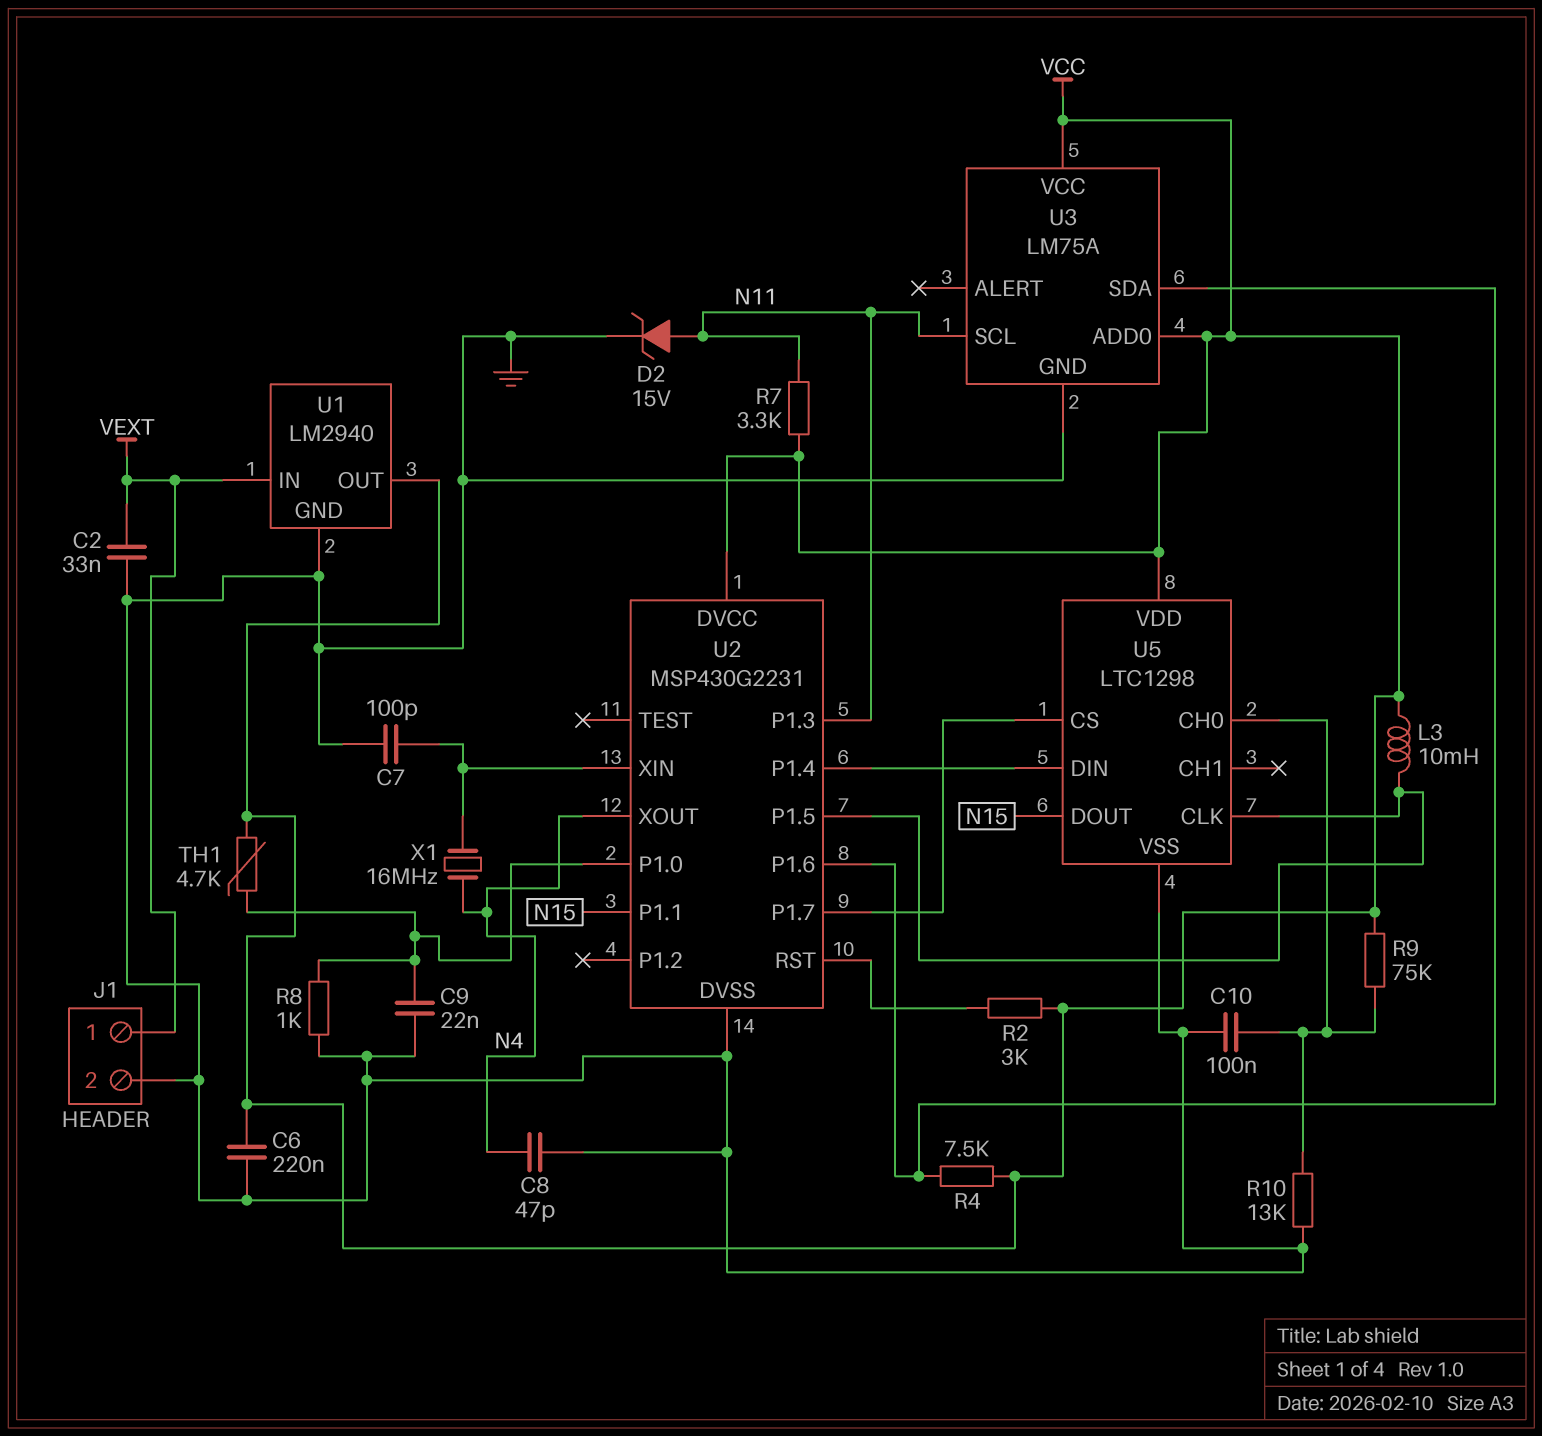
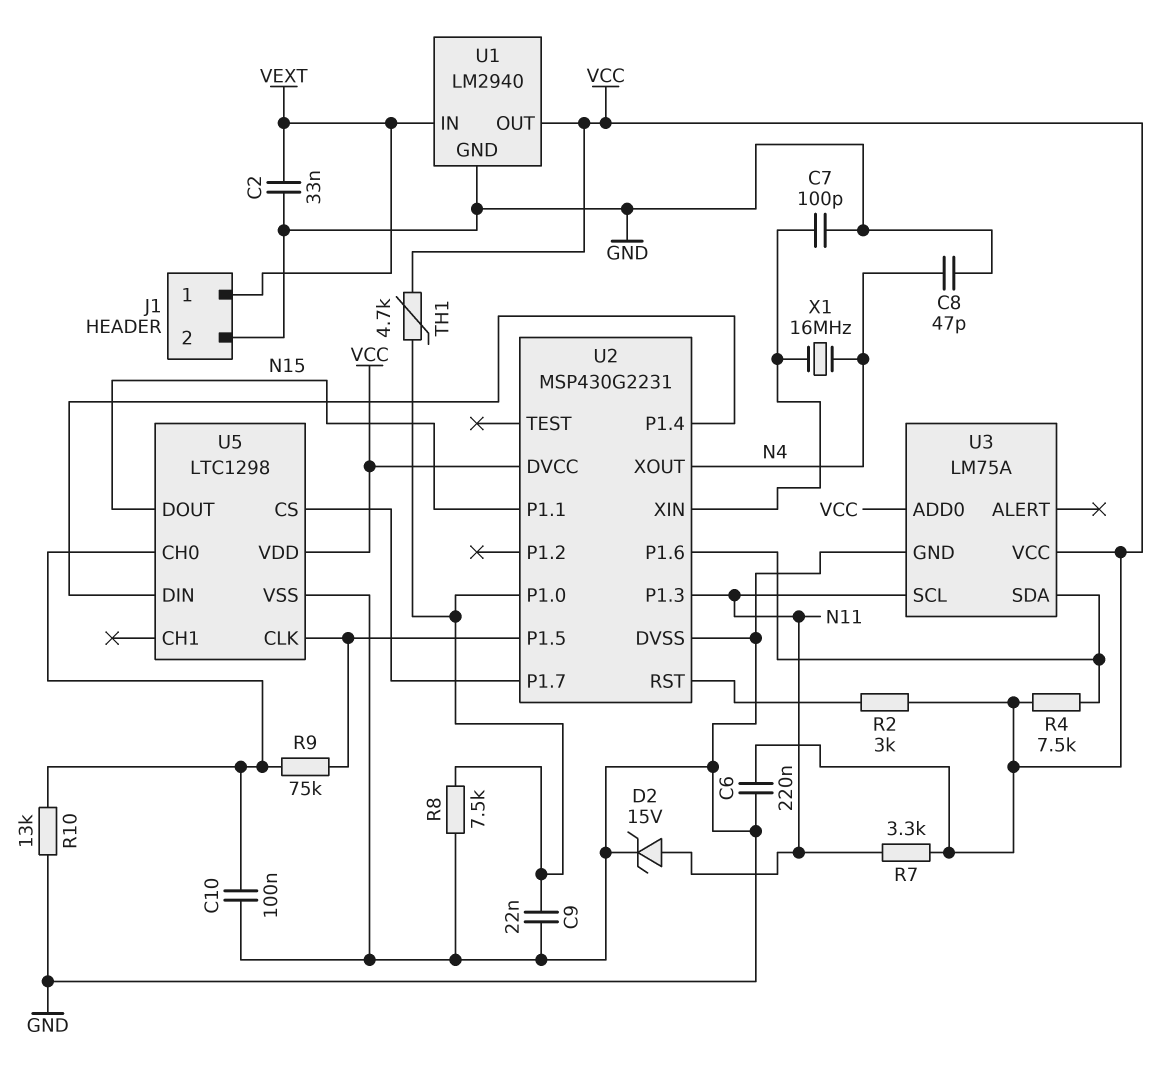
L3: 10mH (U2/P1.5, VCC) -> none
R8: 1k (GND, U2/P1.0) -> 7.5k (GND, U2/P1.0)
R9: 75k (U5/CH0, VCC) -> 75k (U2/P1.5, U5/CH0)

